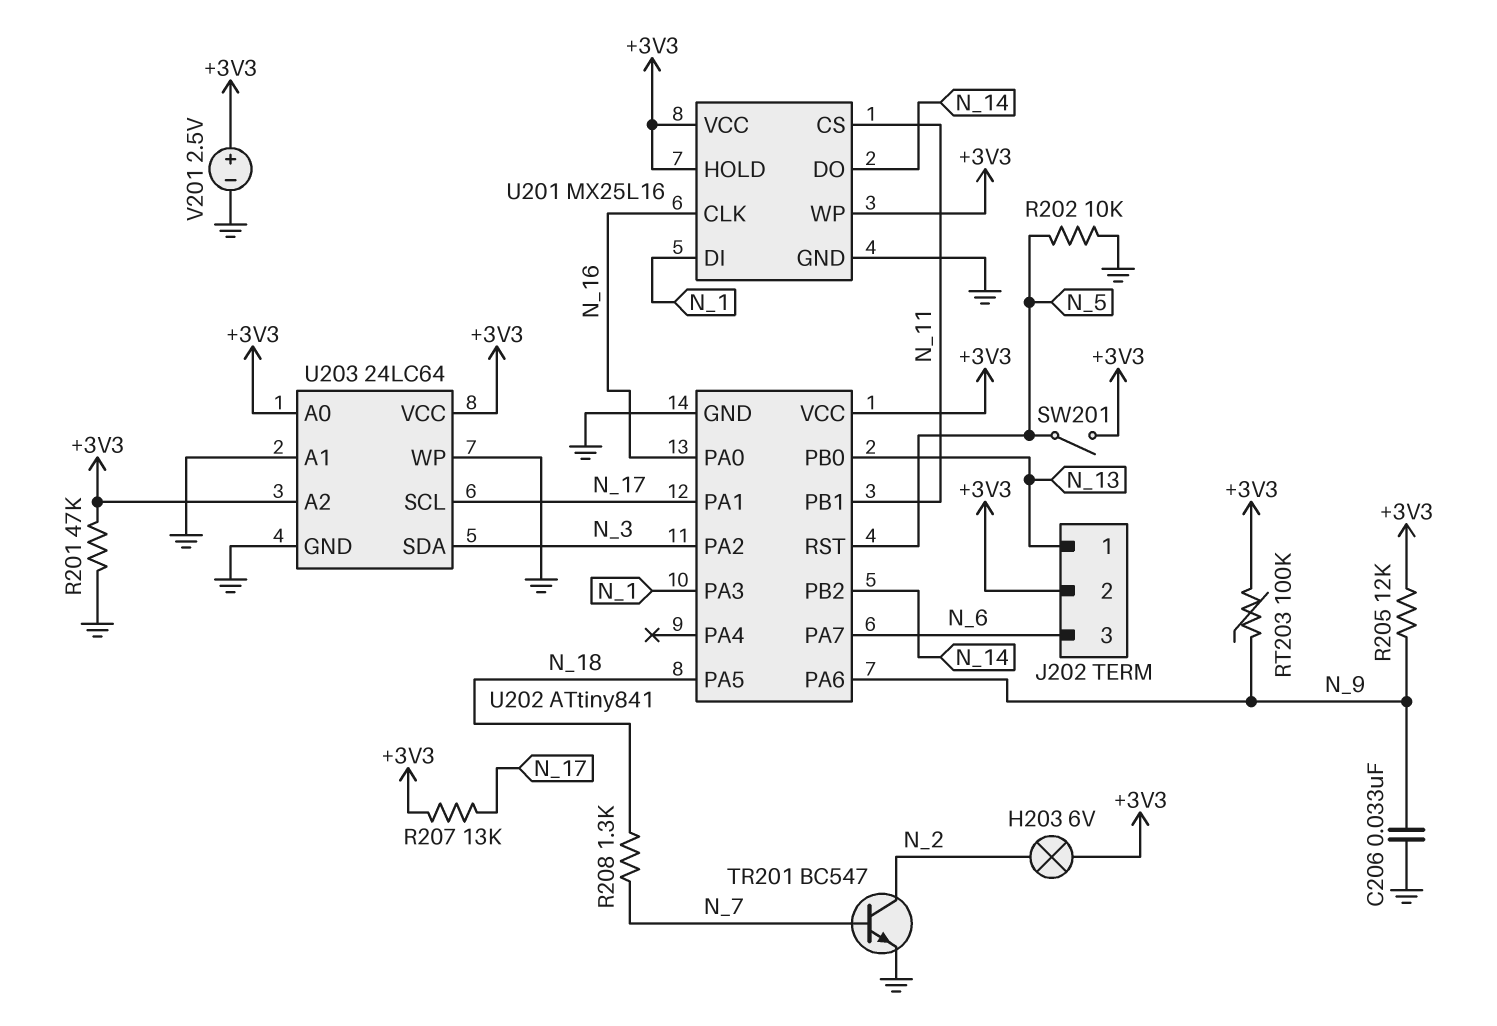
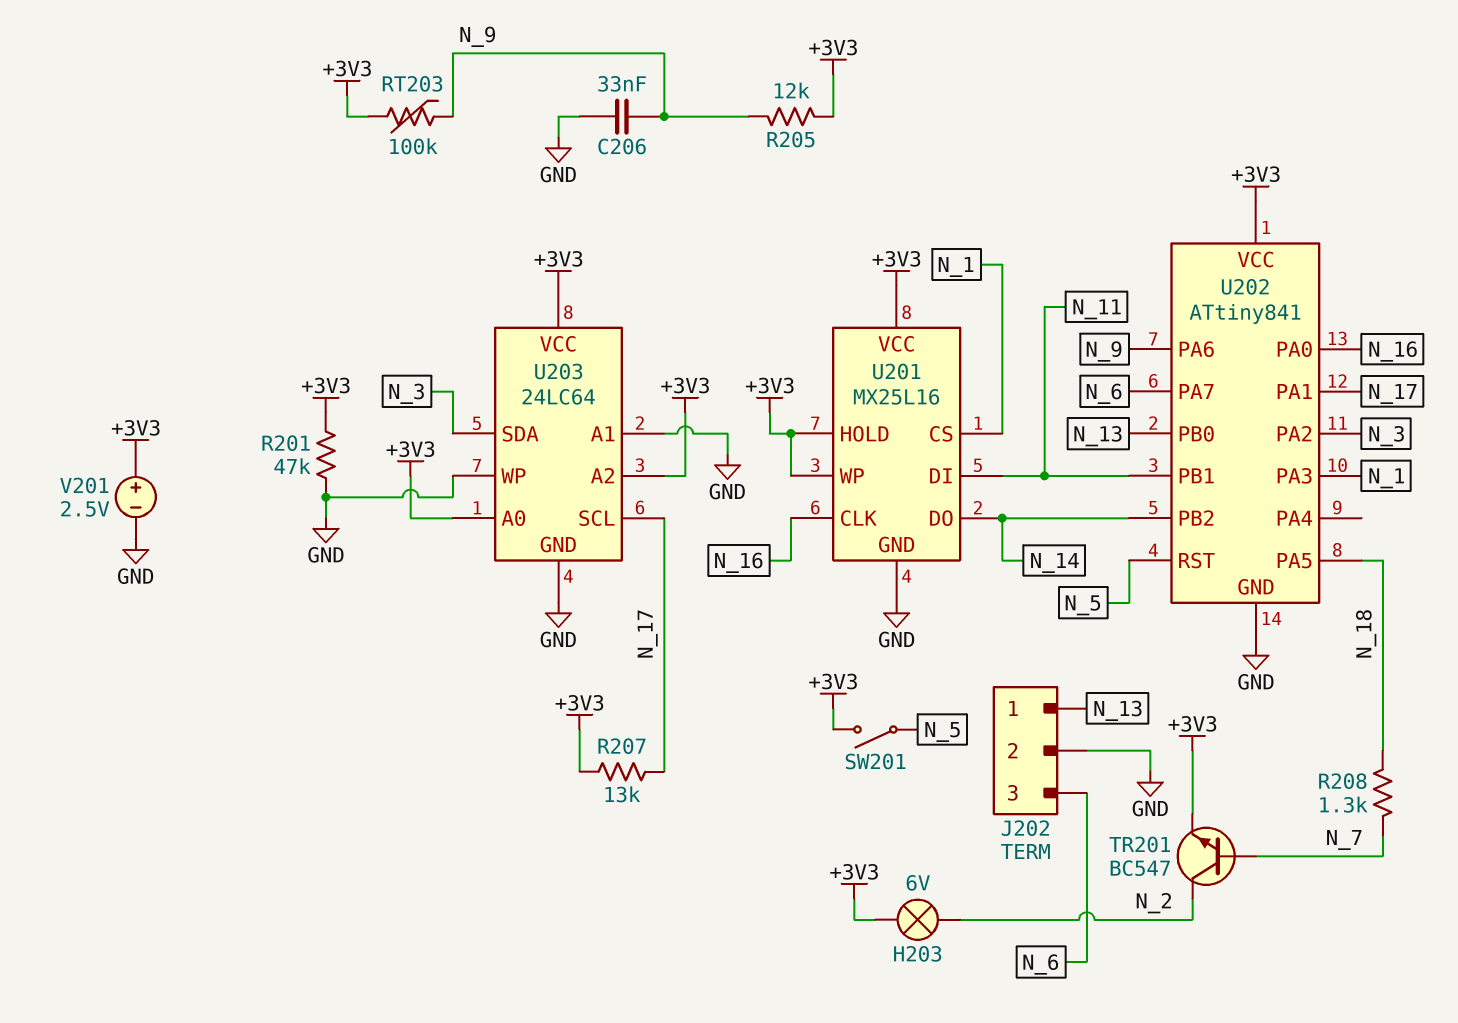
J202 pin 2: +3V3 -> GND
R202: 10k (GND, N_5) -> none
TR201: NPN BC547 (B N_7, C N_2, E GND) -> NPN BC547 (B N_7, C N_2, E +3V3)
U201 pin CS: N_11 -> N_1
U201 pin DI: N_1 -> N_11

